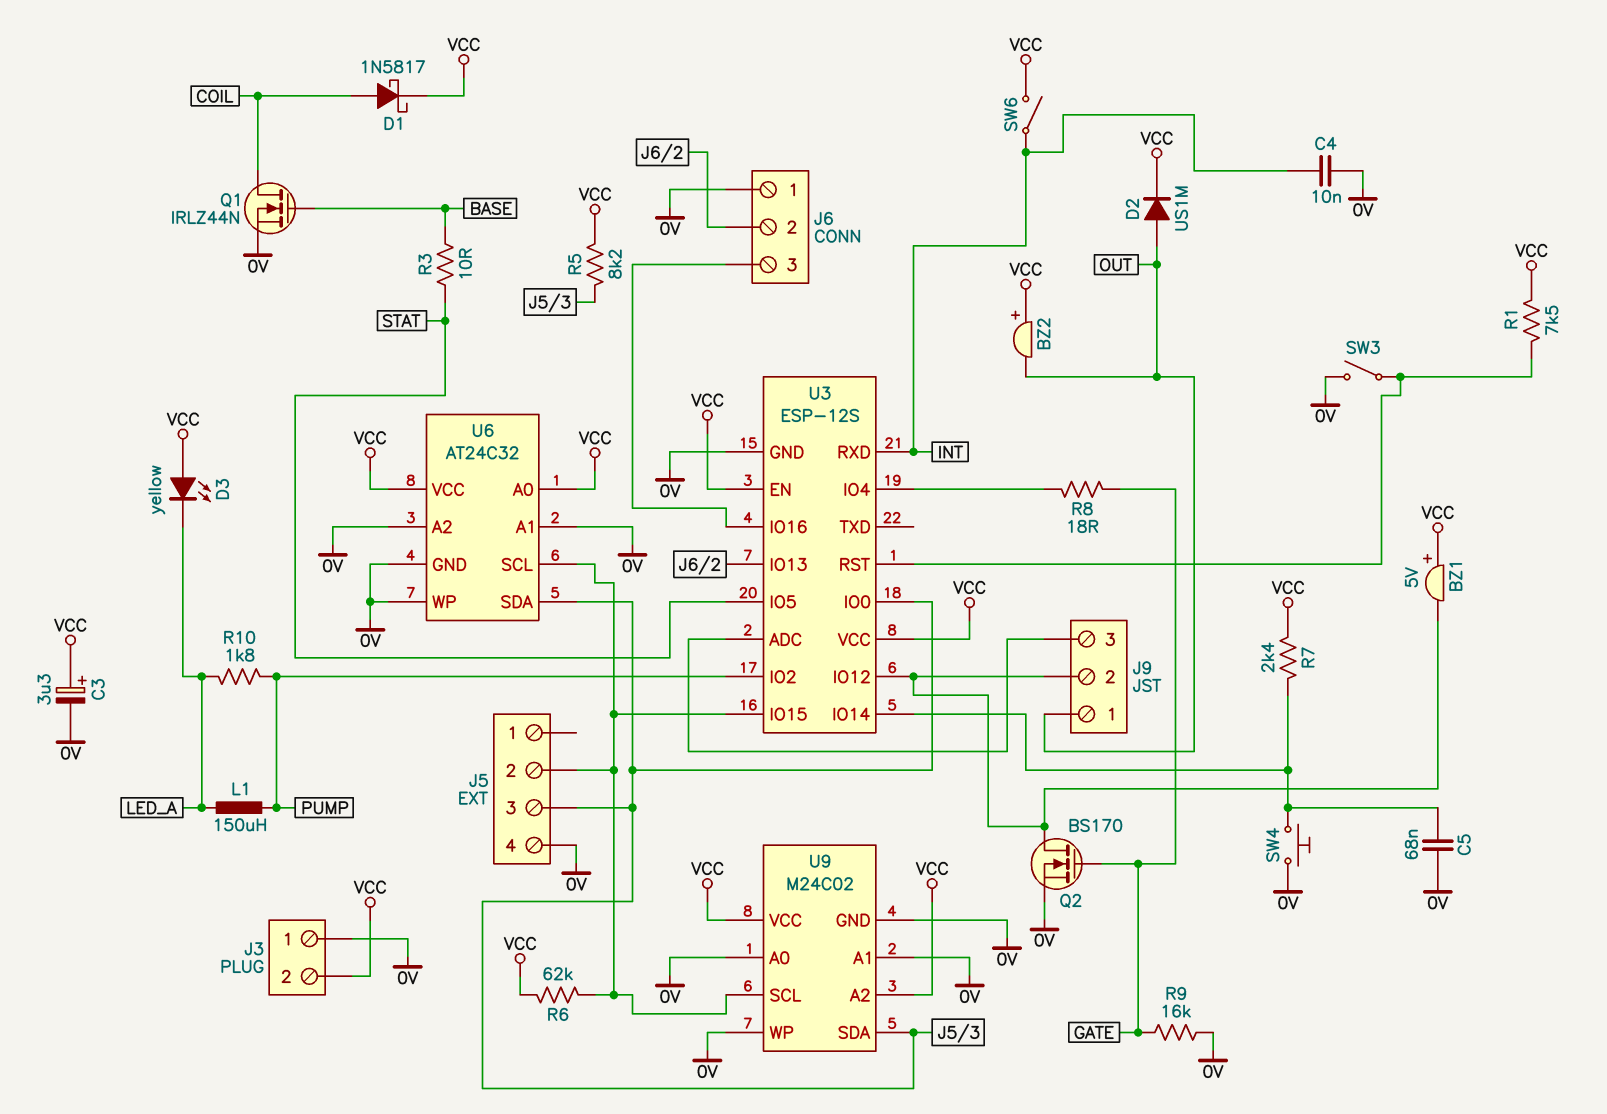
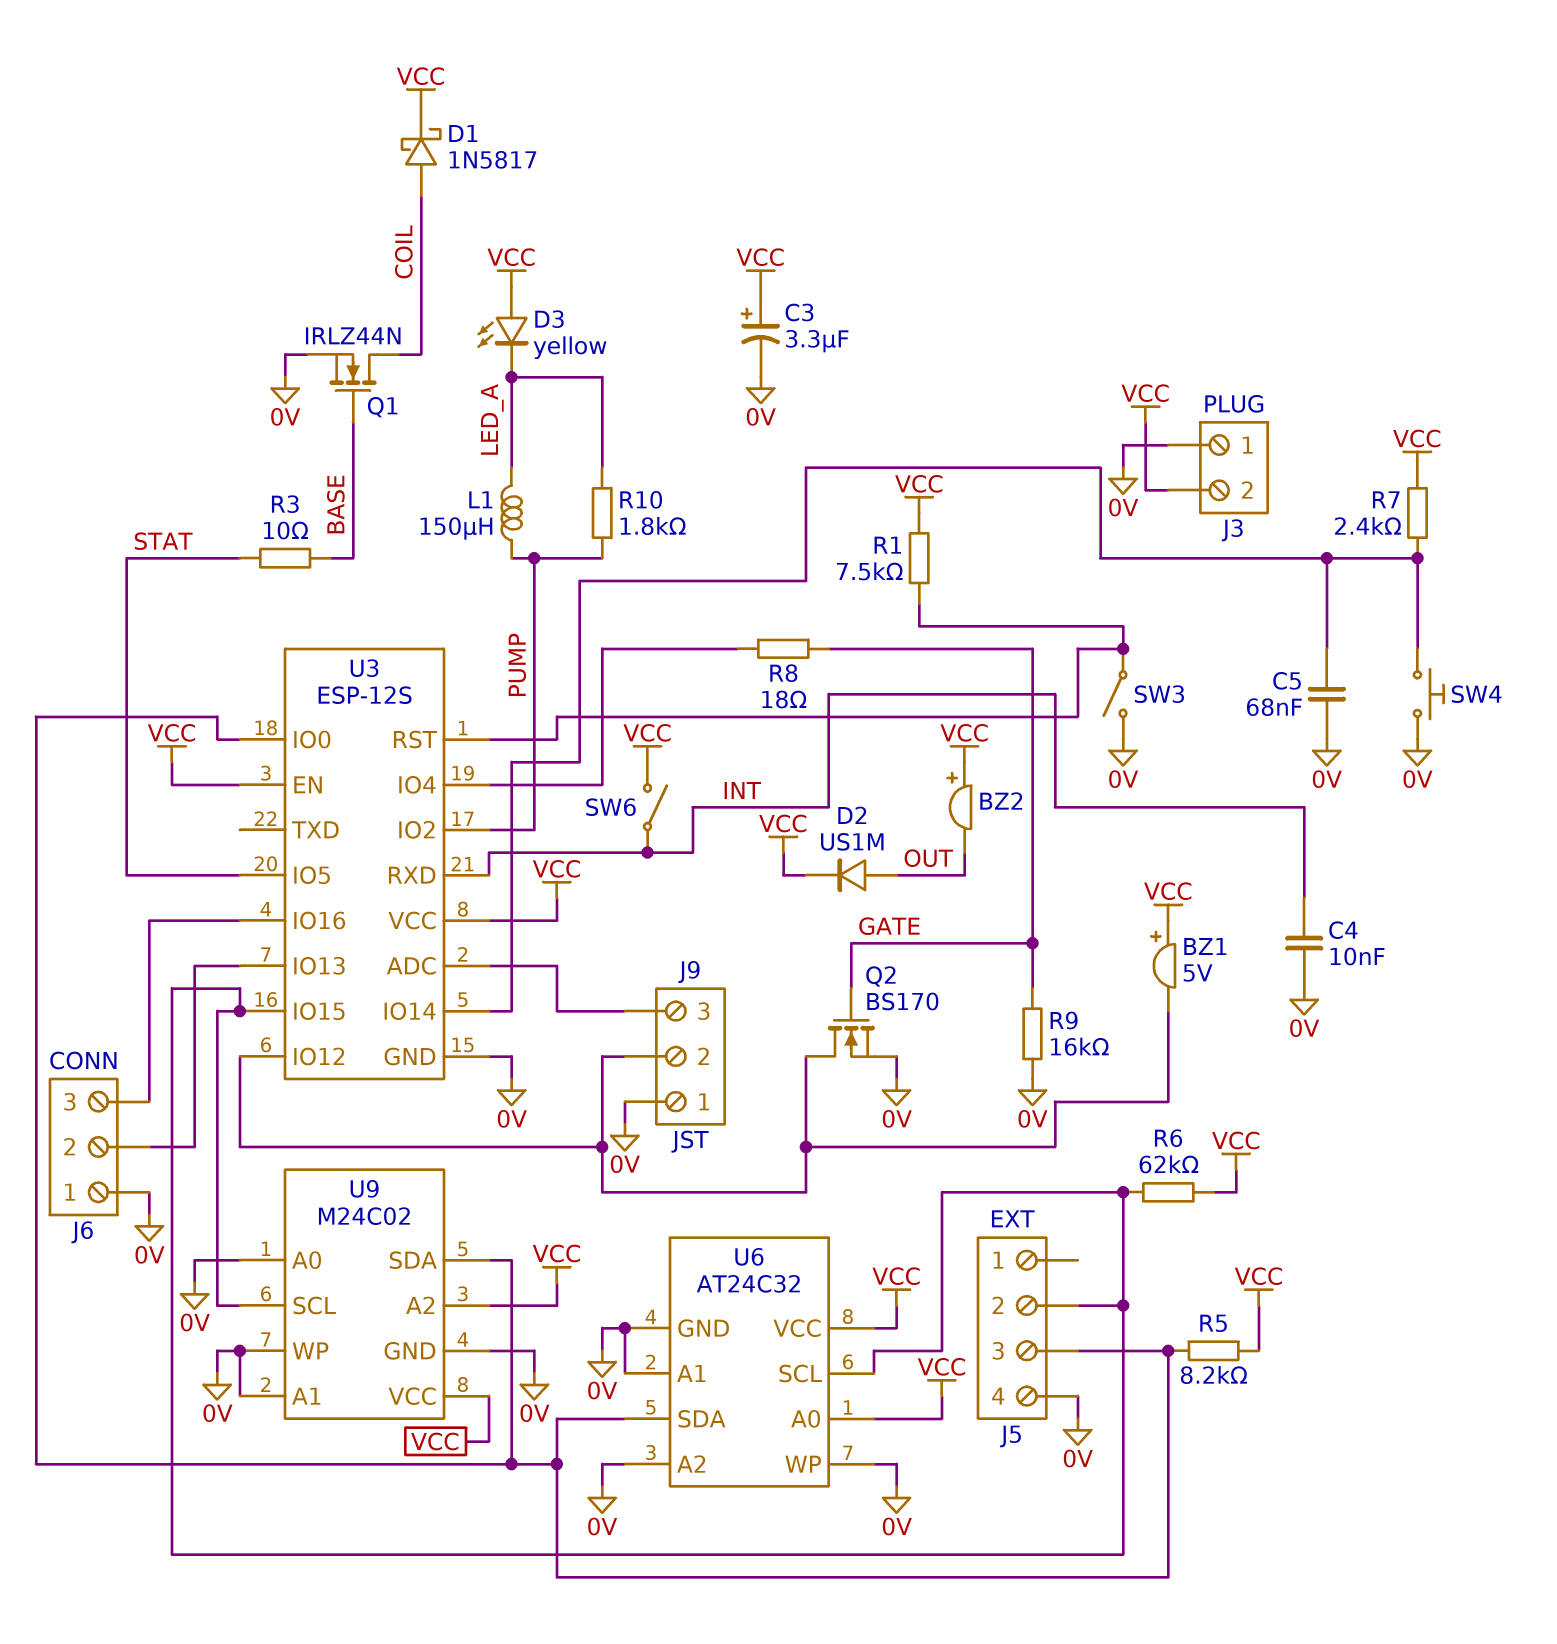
J9 pin 1: OUT -> 0V

